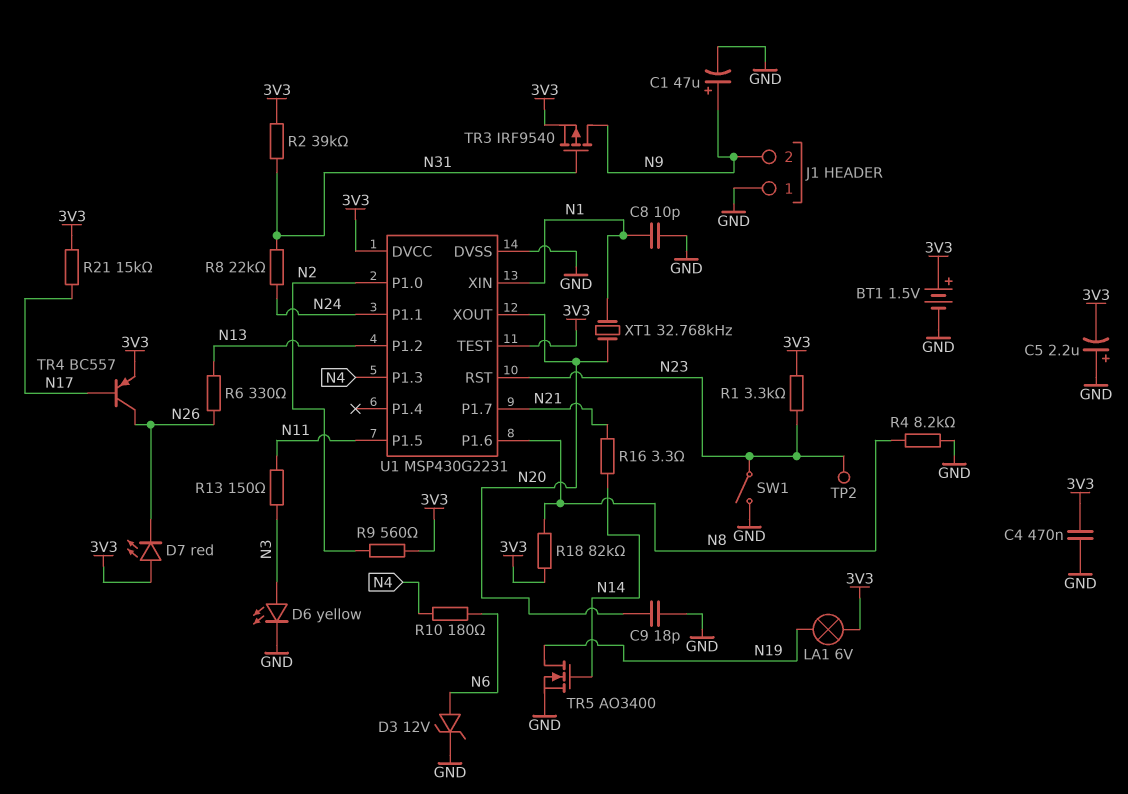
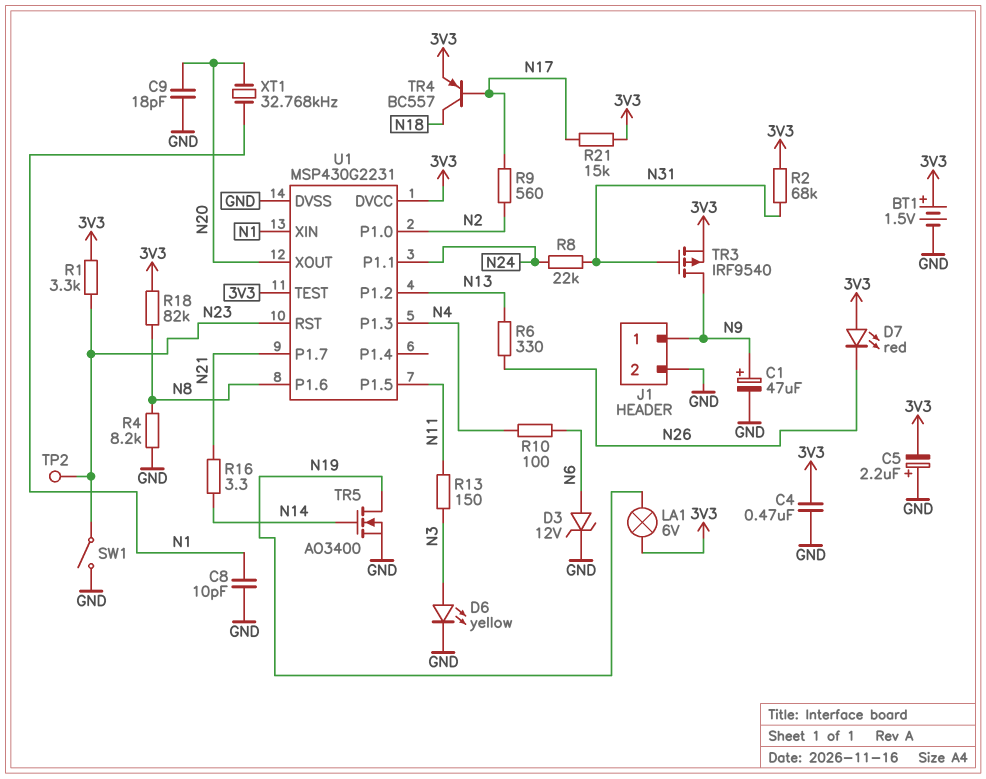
J1 pin 1: GND -> N9
J1 pin 2: N9 -> GND
R2: 39k (3V3, N31) -> 68k (3V3, N31)
R9: 560 (3V3, N2) -> 560 (N2, N17)
R10: 180 (N4, N6) -> 100 (N4, N6)
TR4: PNP BC557 (B N17, C N26, E 3V3) -> PNP BC557 (B N17, C N18, E 3V3)

